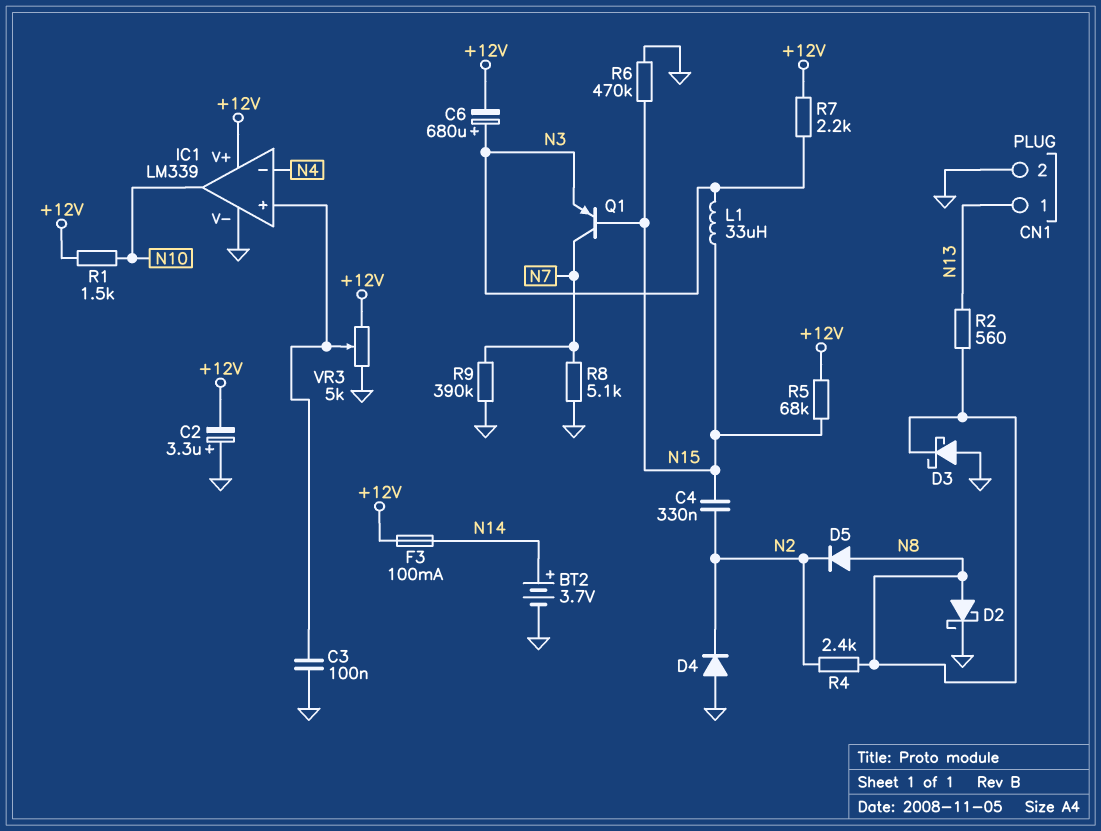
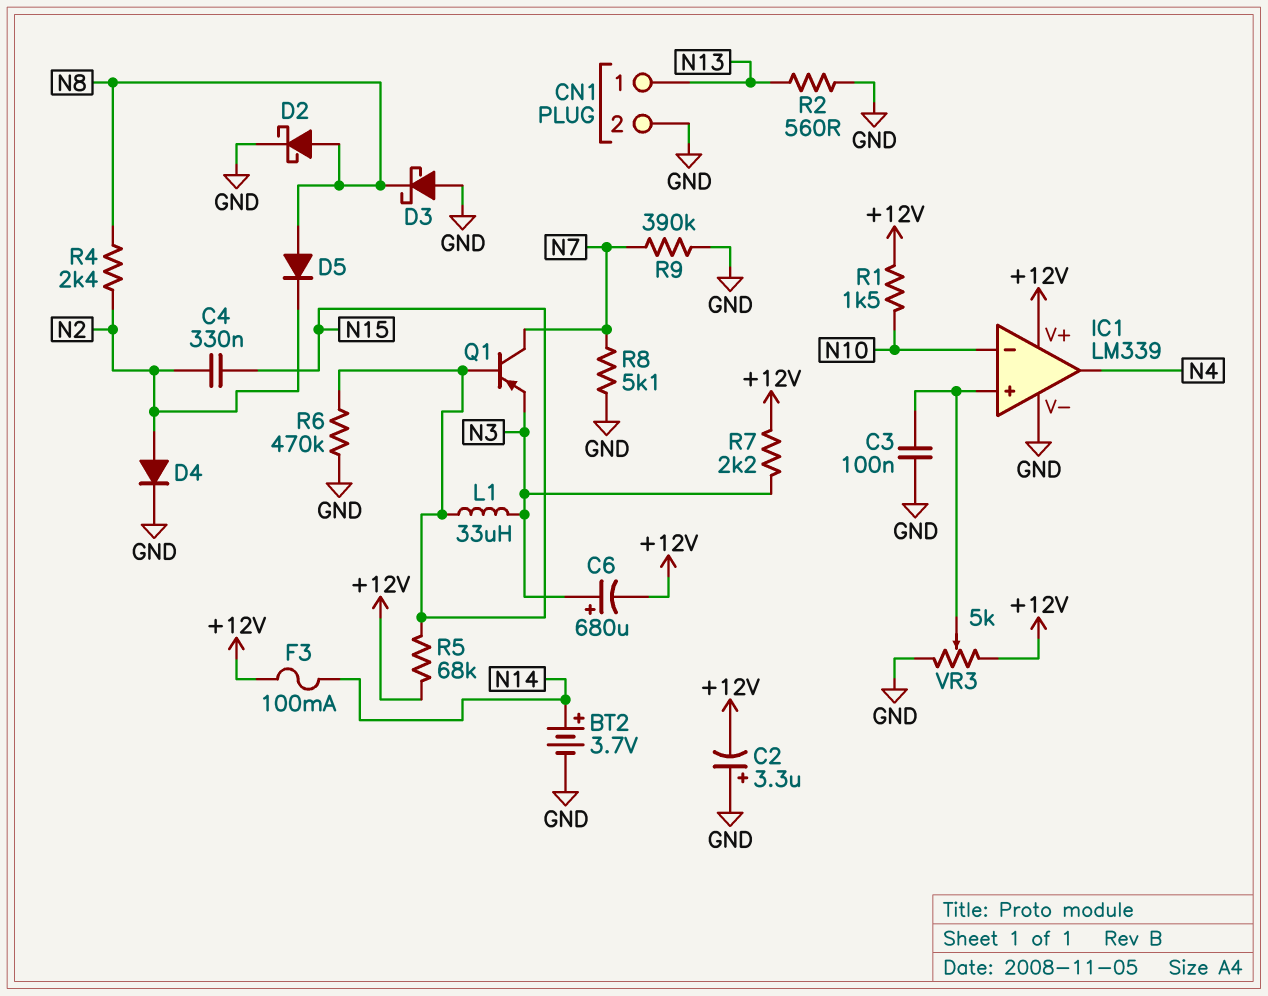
D4: diode (A GND, K N2) -> diode (A N2, K GND)
IC1 pin in-: N4 -> N10
IC1 pin out: N10 -> N4
R2: 560 (N8, N13) -> 560 (GND, N13)

